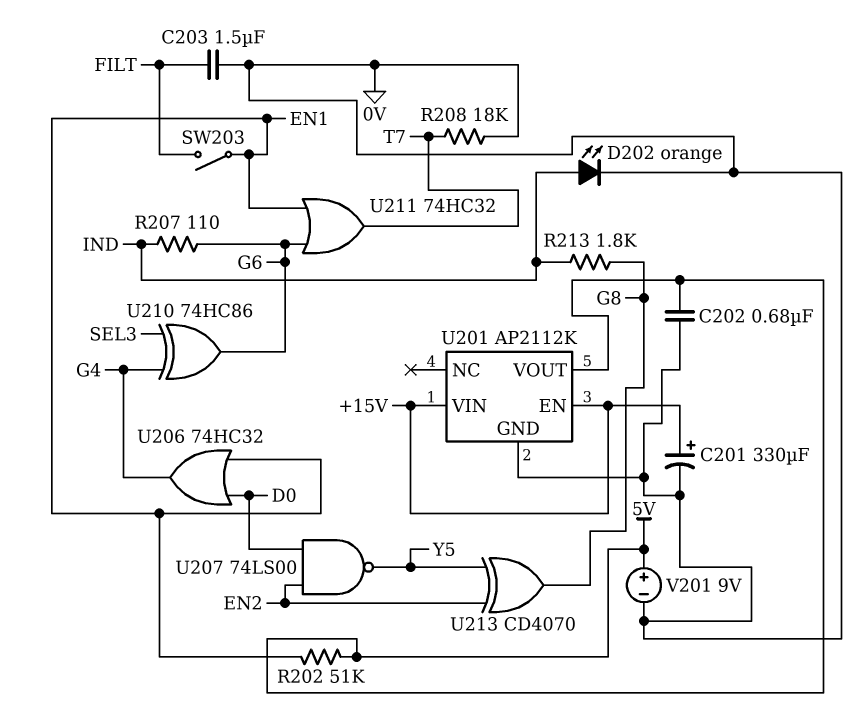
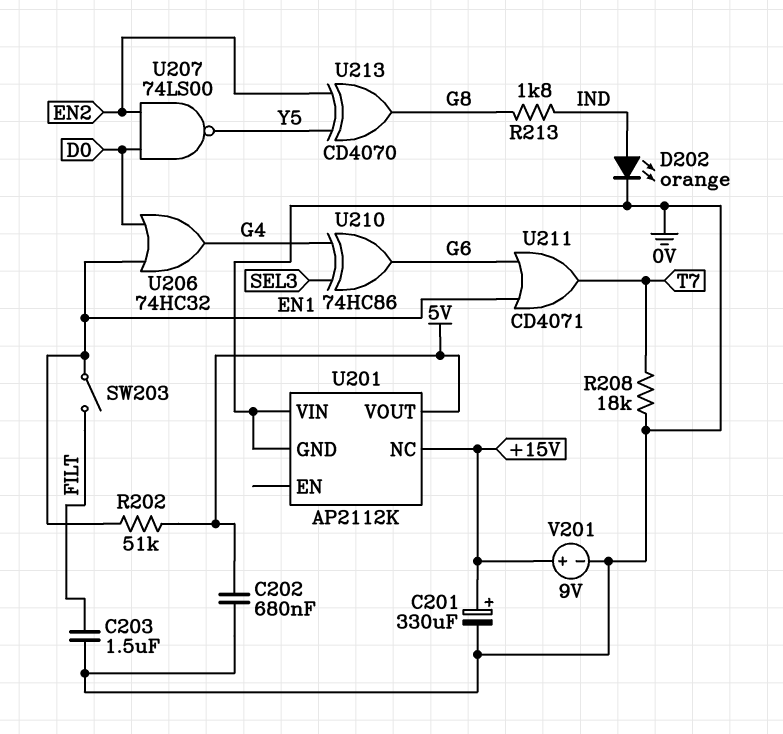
R207: 110 (G6, IND) -> none
U201 pin EN: +15V -> none
U201 pin NC: none -> +15V
U201 pin VIN: +15V -> 0V
U211: OR 74HC32 (in EN1, in G6, out T7) -> OR CD4071 (in EN1, in G6, out T7)
V201: 9V (plus 5V, minus 0V) -> 9V (plus +15V, minus 0V)

